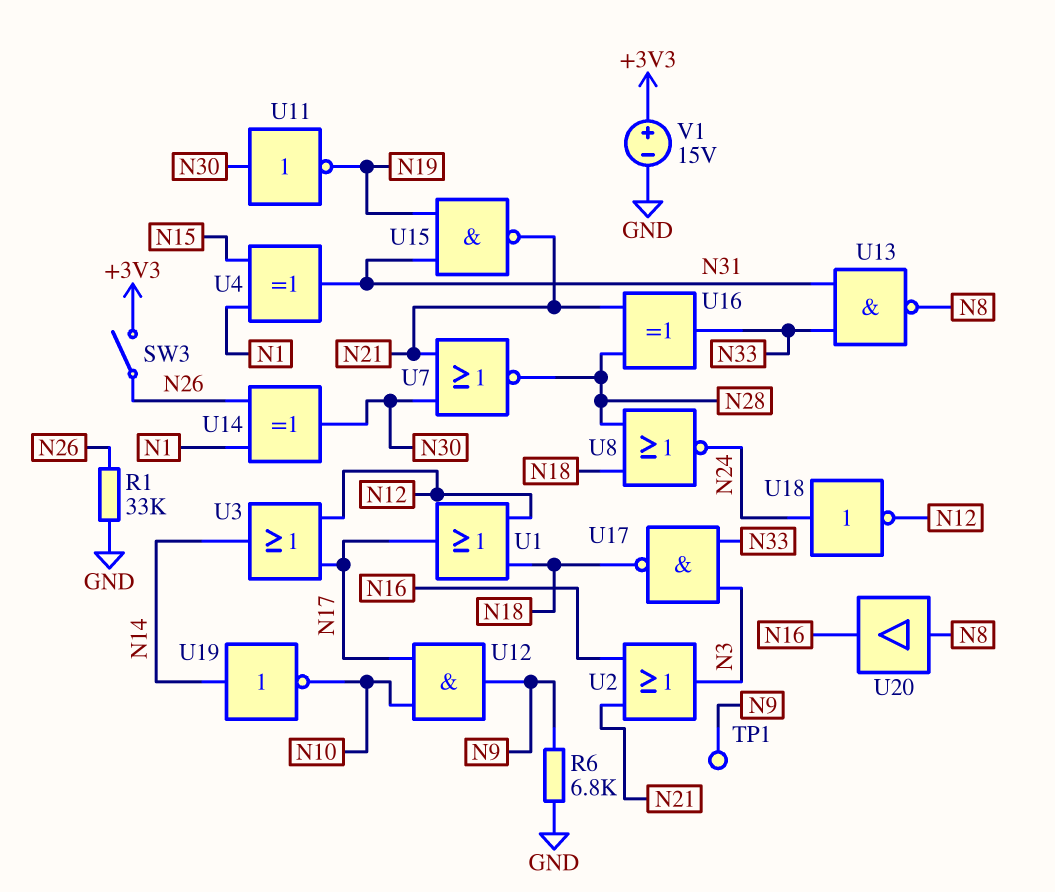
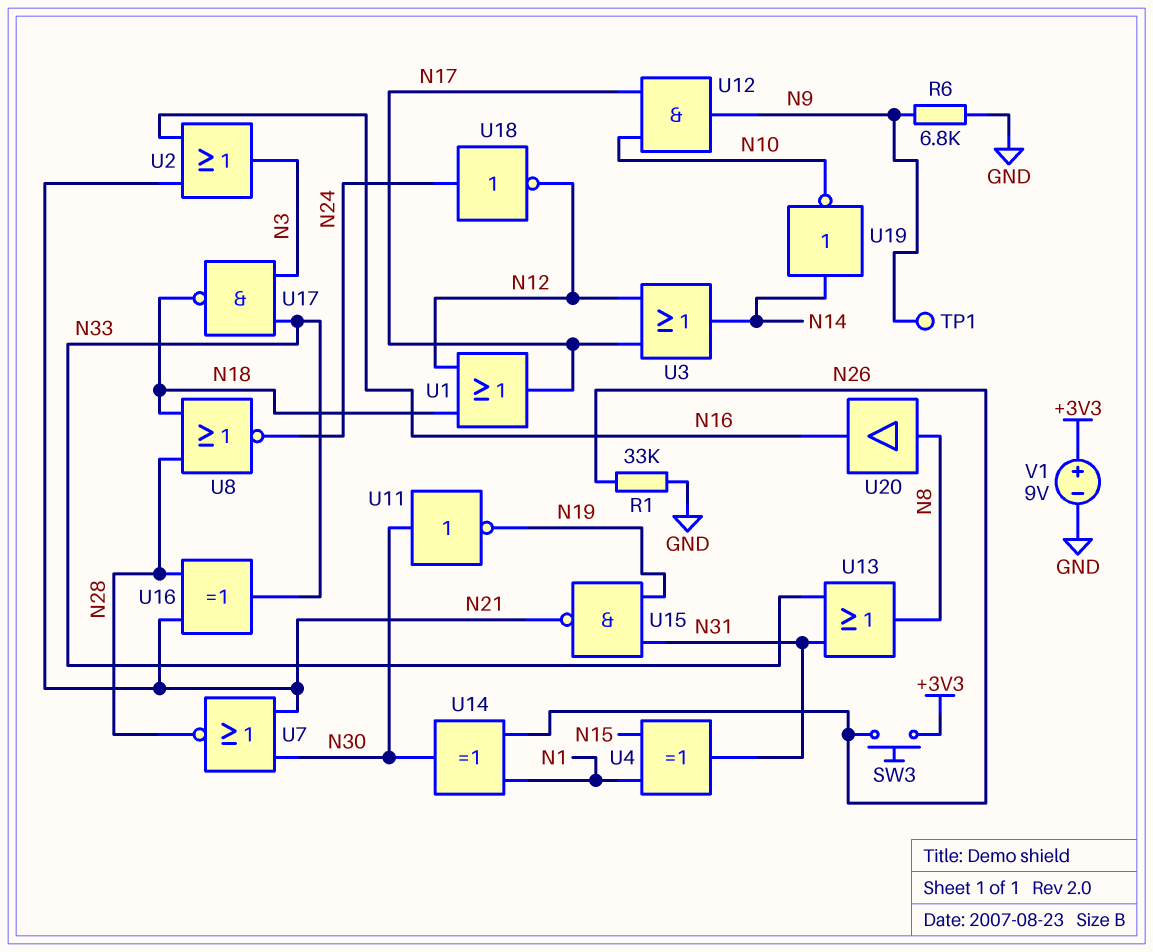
SW3: switch (+3V3, N26) -> button (+3V3, N26)
U13: NAND (in N31, in N33, out N8) -> OR (in N31, in N33, out N8)
V1: 15V (plus +3V3, minus GND) -> 9V (plus +3V3, minus GND)

